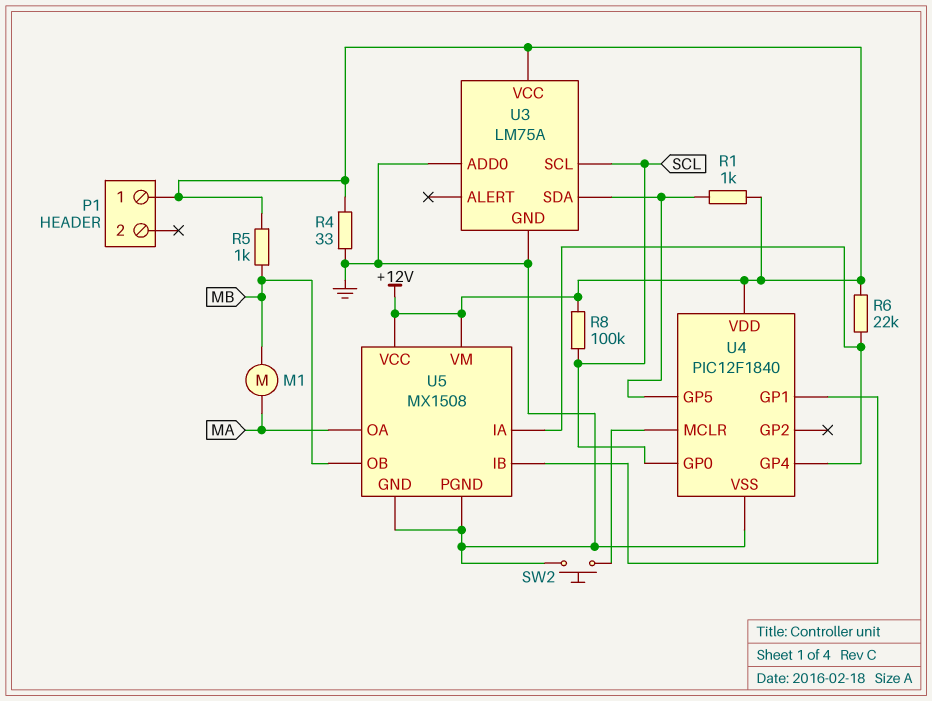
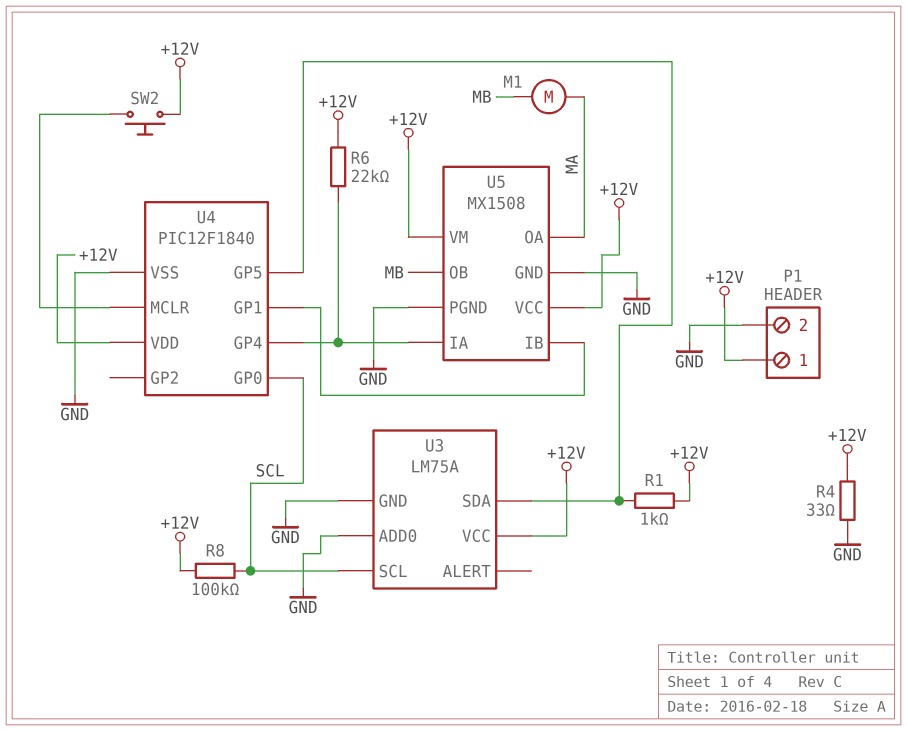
P1 pin 2: none -> GND
R5: 1k (+12V, MB) -> none
SW2: button (GND, U4/MCLR) -> button (+12V, U4/MCLR)

